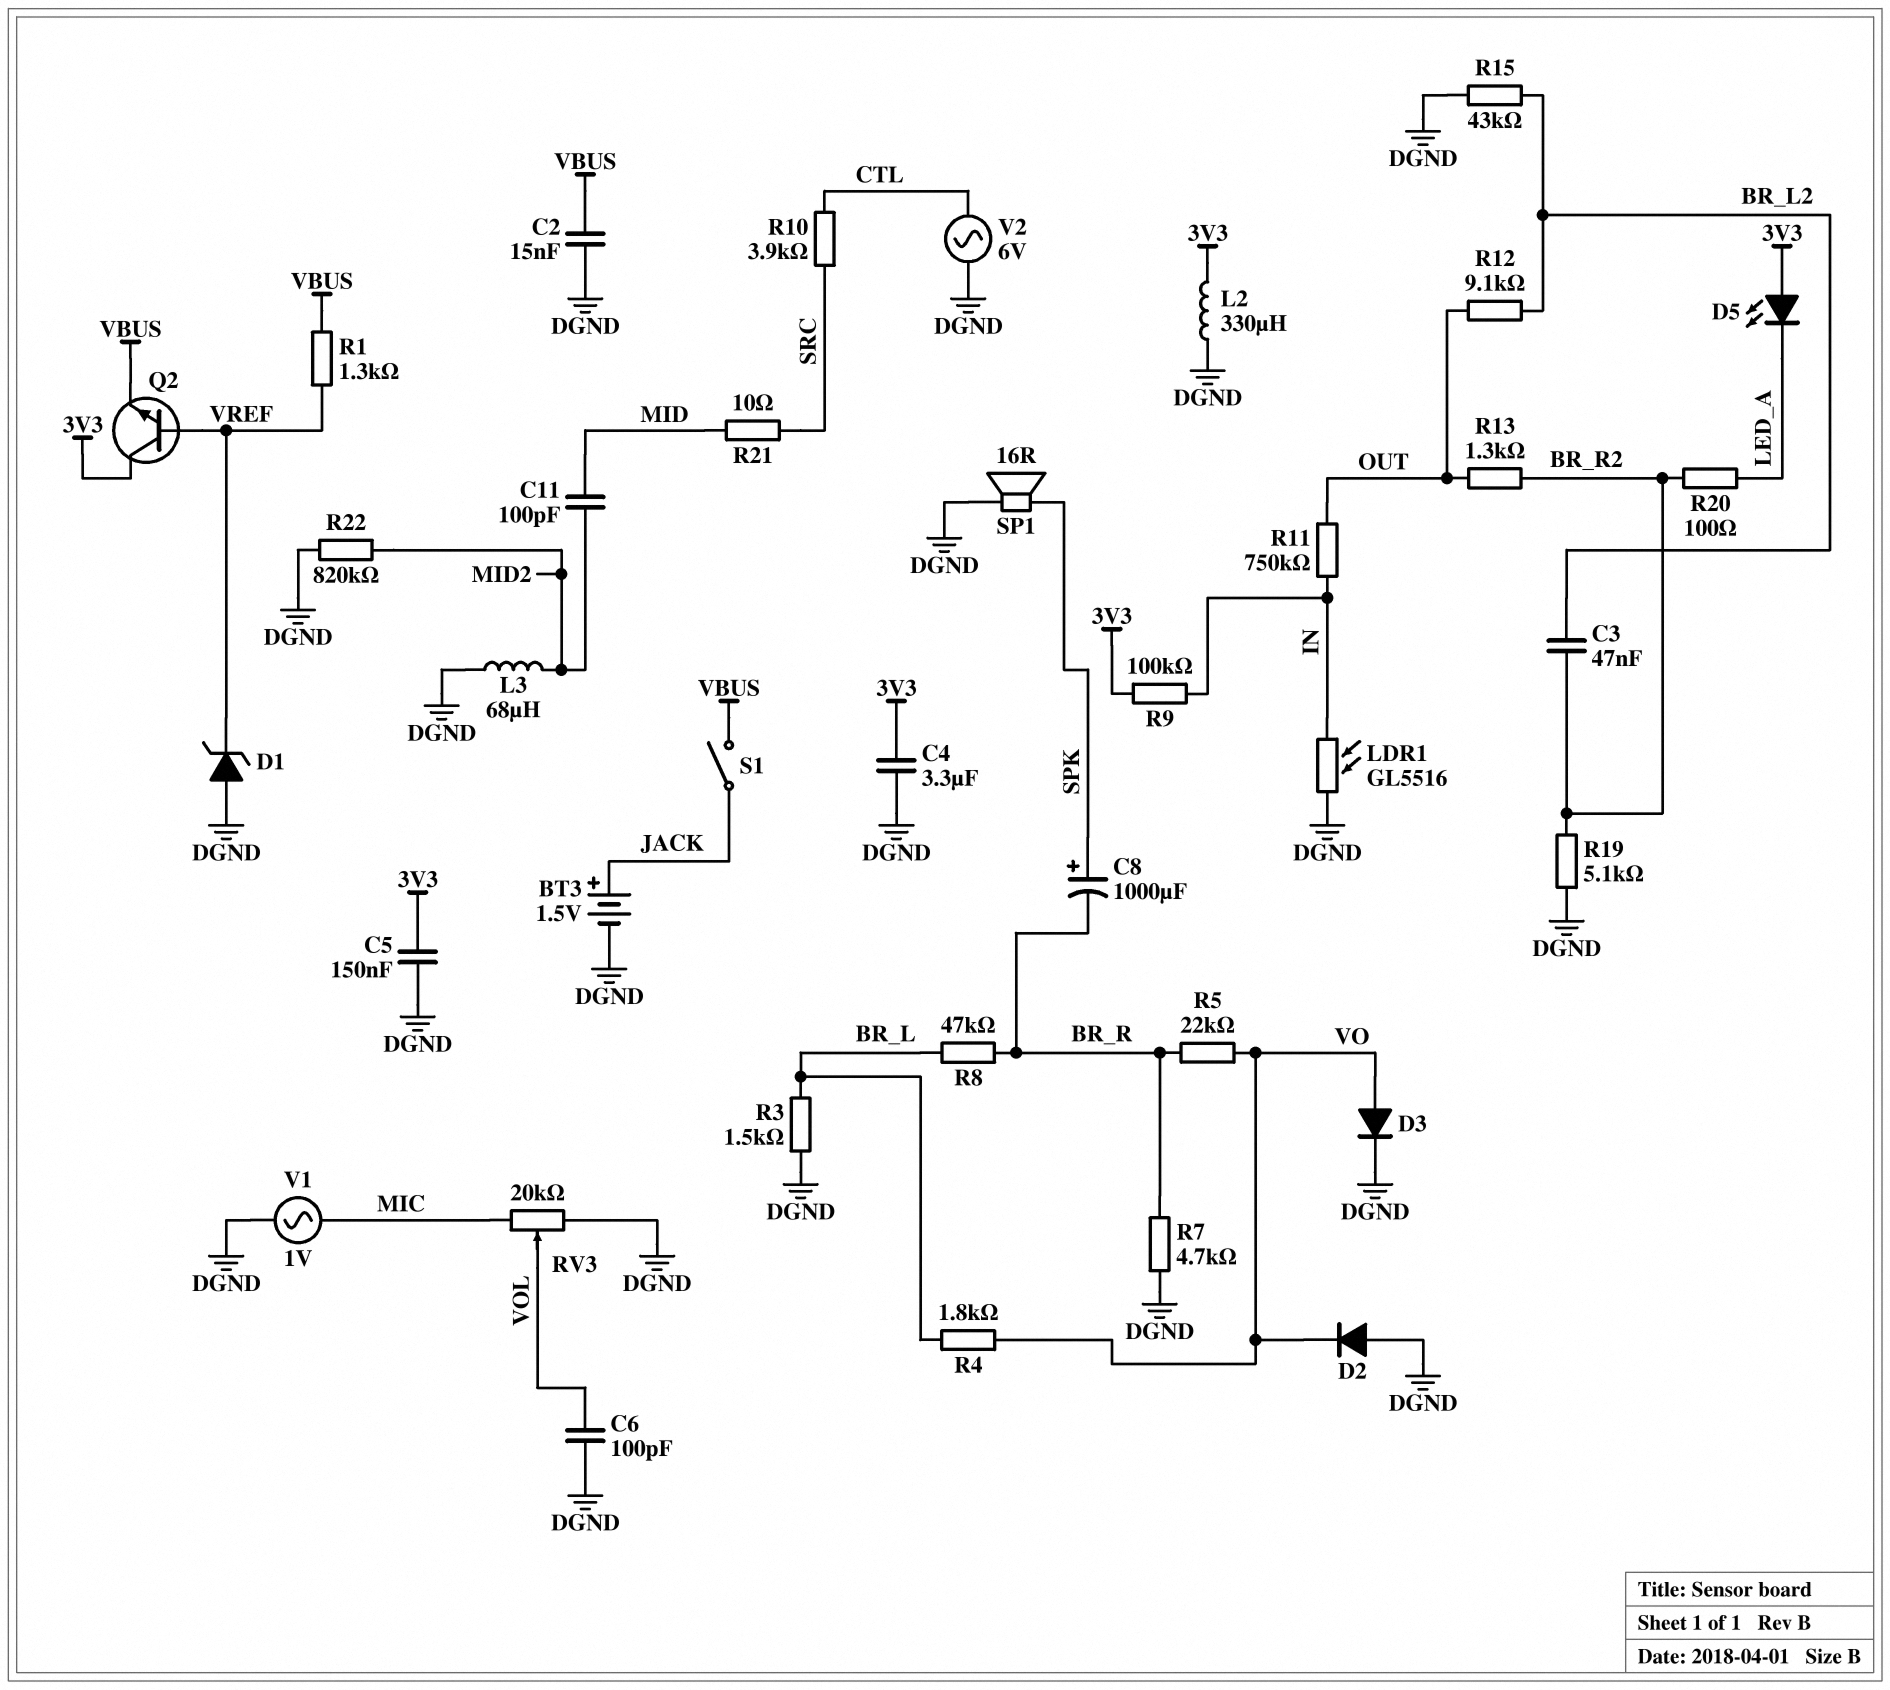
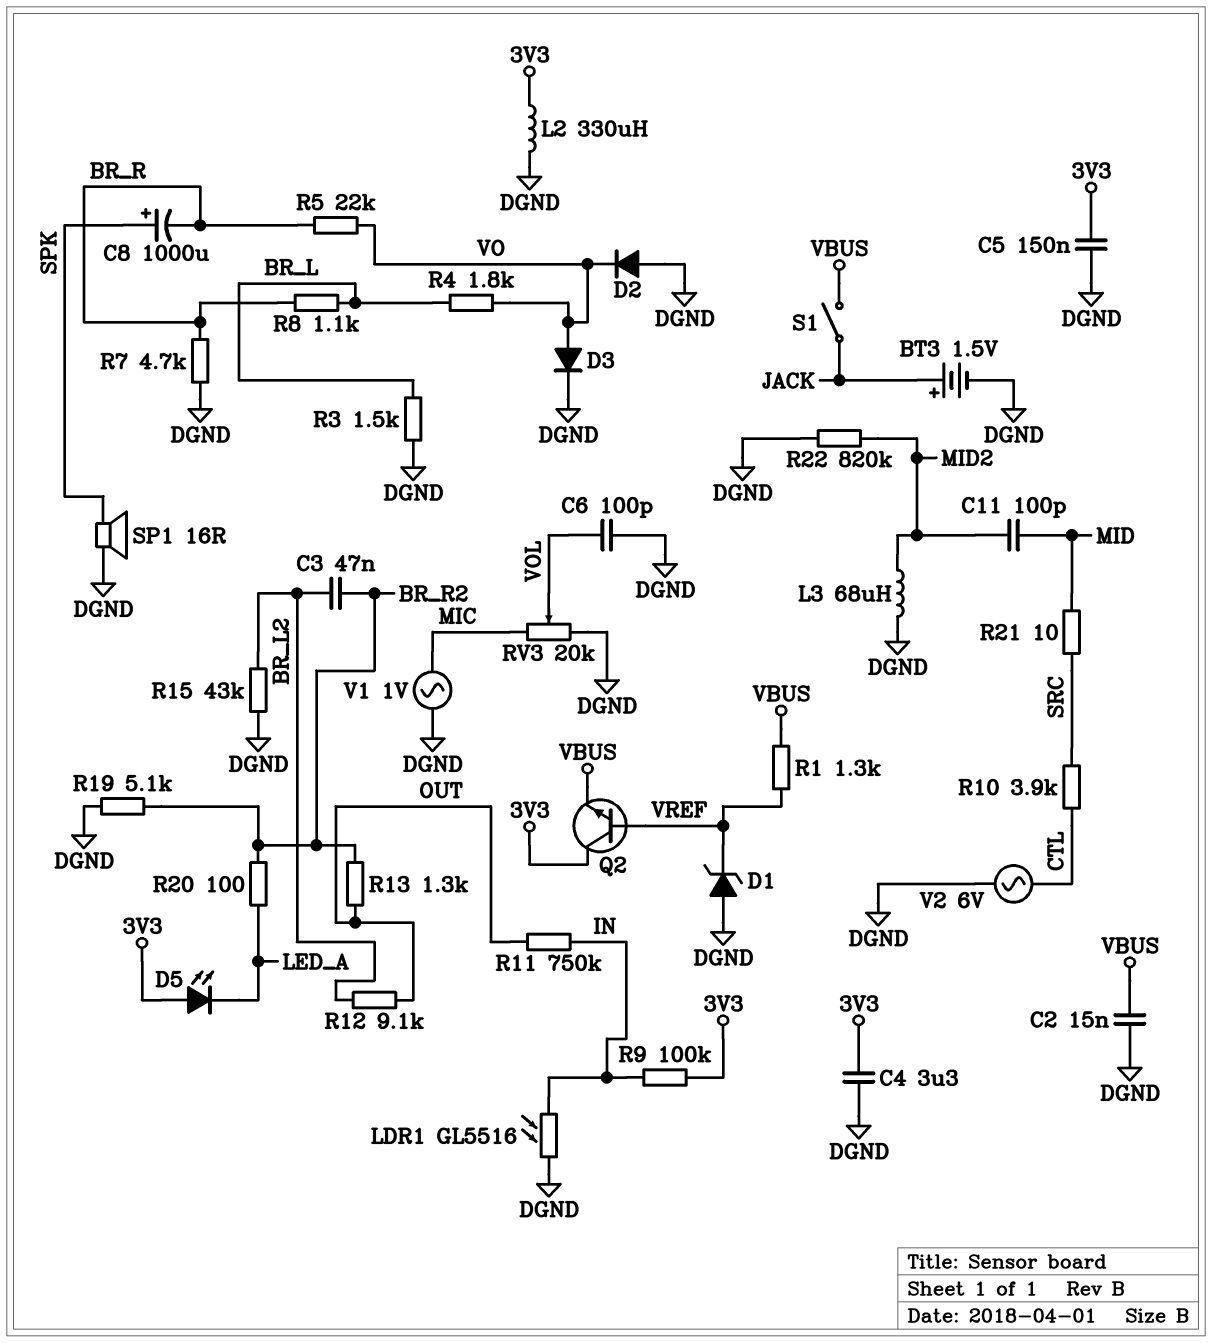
R8: 47k (BR_L, BR_R) -> 1.1k (BR_L, BR_R)

